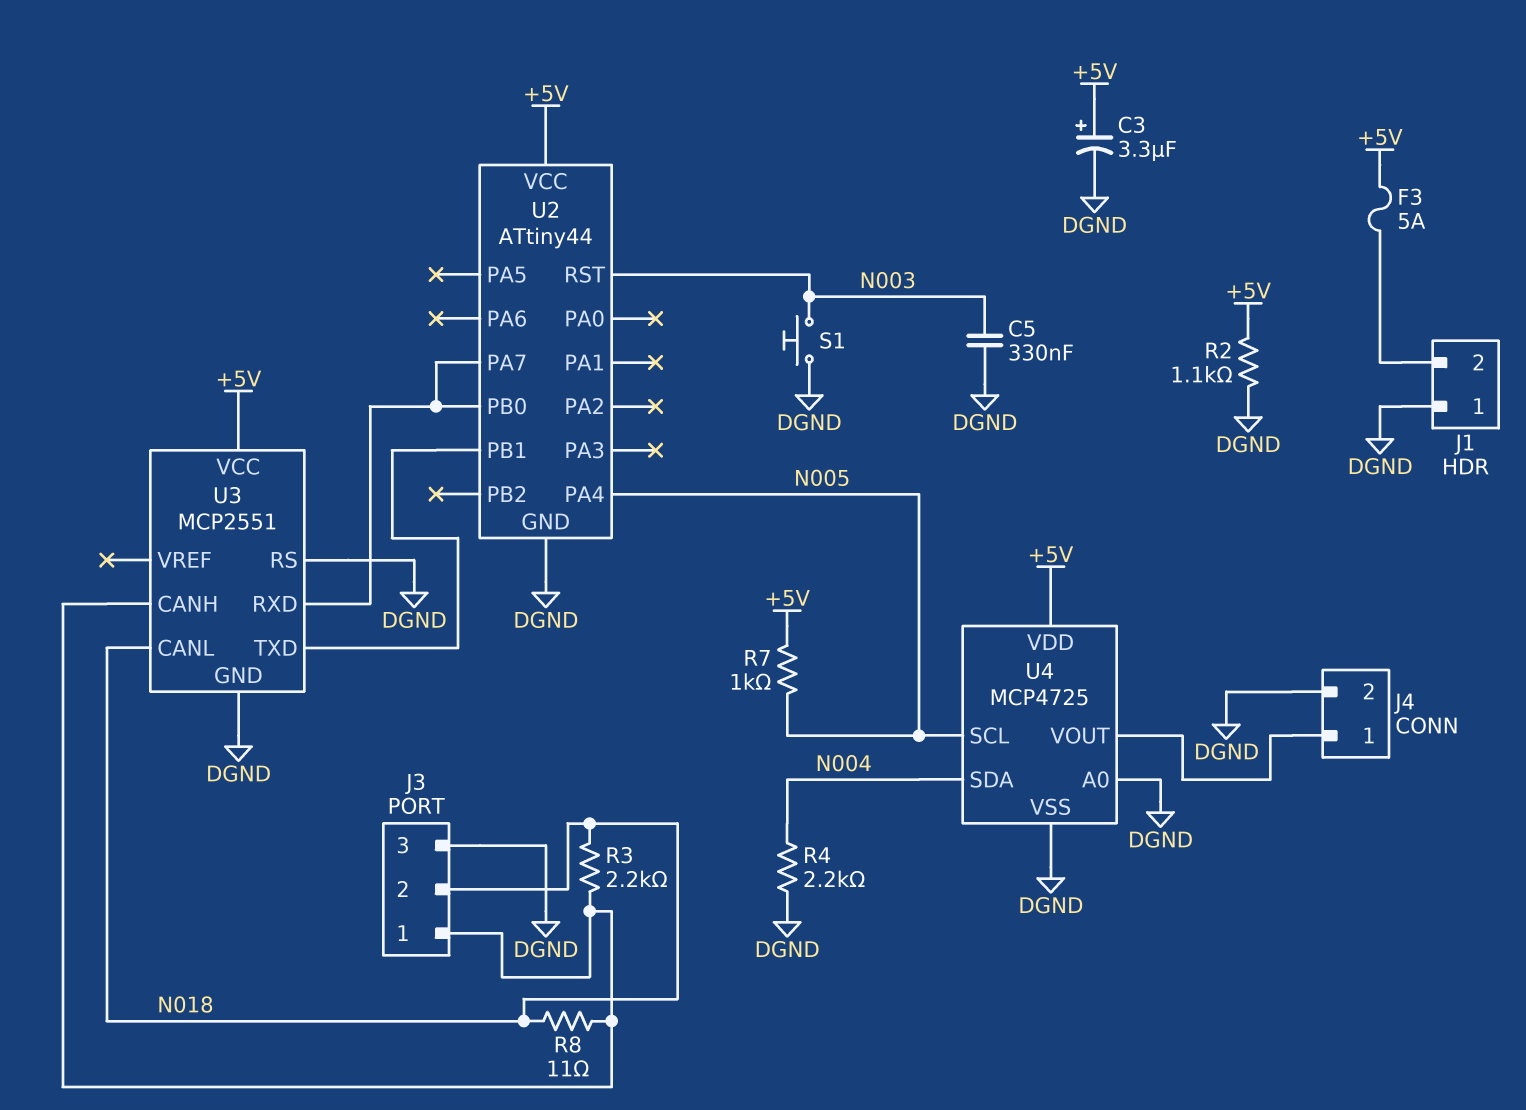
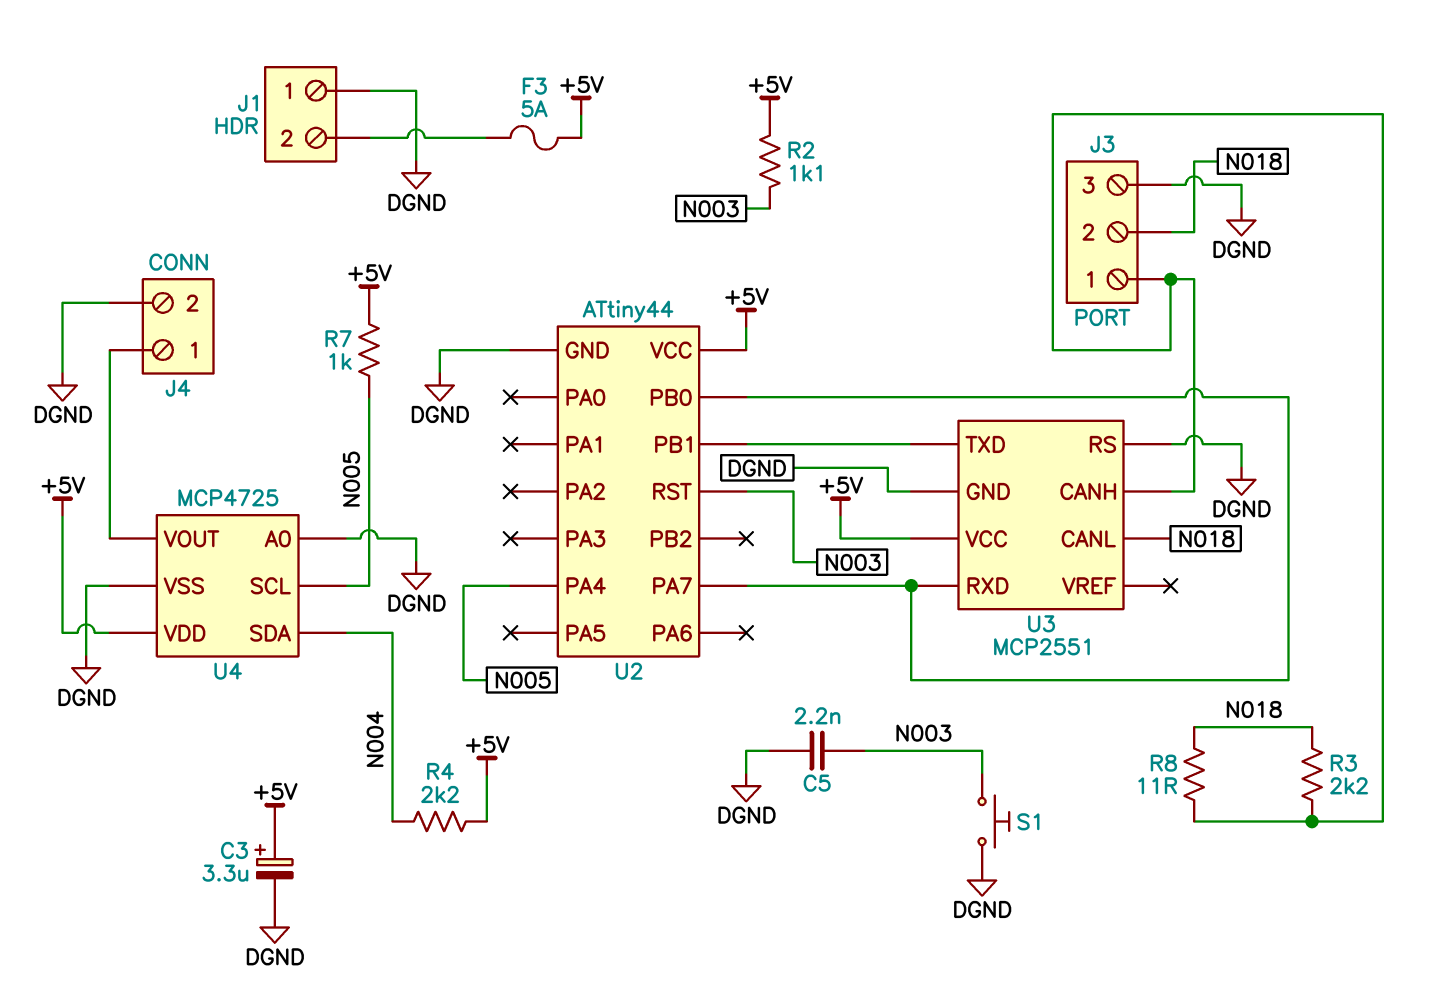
C5: 330nF (DGND, N003) -> 2.2nF (DGND, N003)
R2: 1.1k (+5V, DGND) -> 1.1k (+5V, N003)
R4: 2.2k (DGND, N004) -> 2.2k (+5V, N004)

